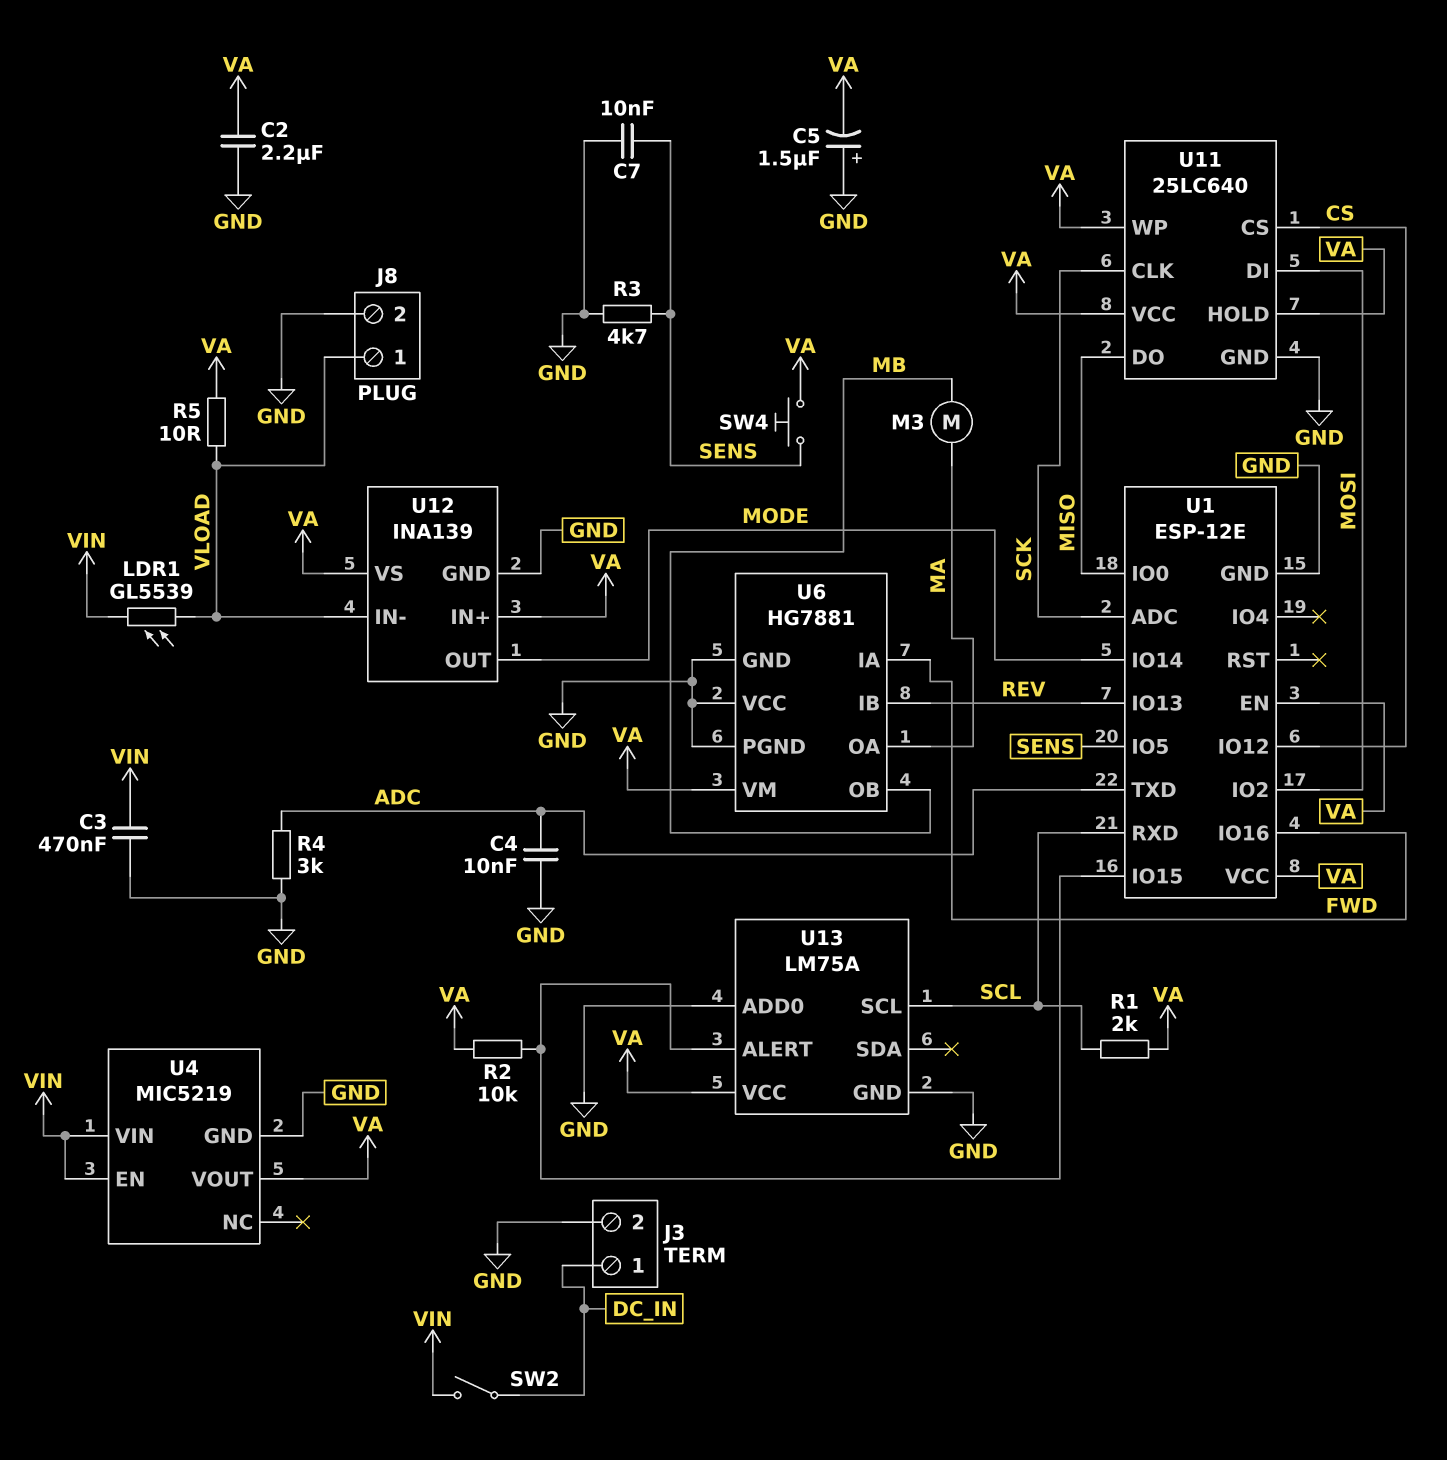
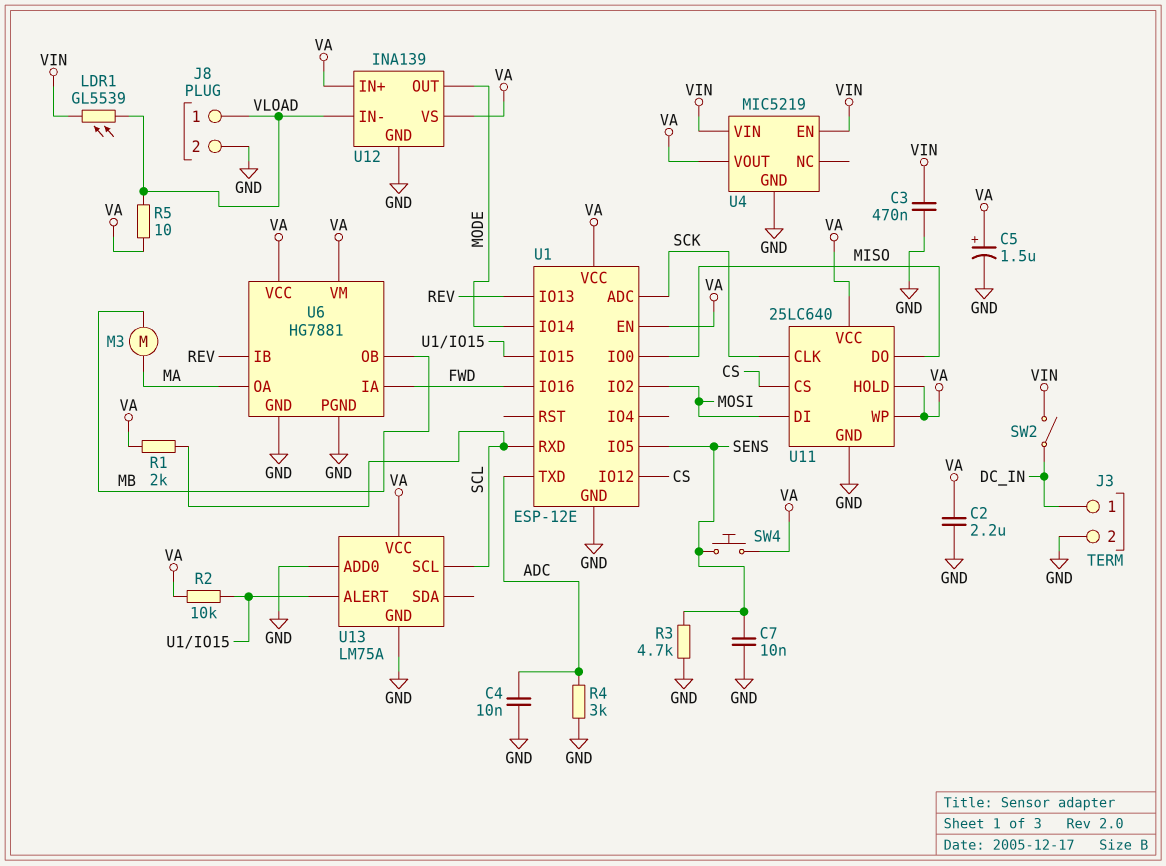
C5: 1.5uF (plus GND, minus VA) -> 1.5uF (plus VA, minus GND)
U6 pin VCC: GND -> VA

